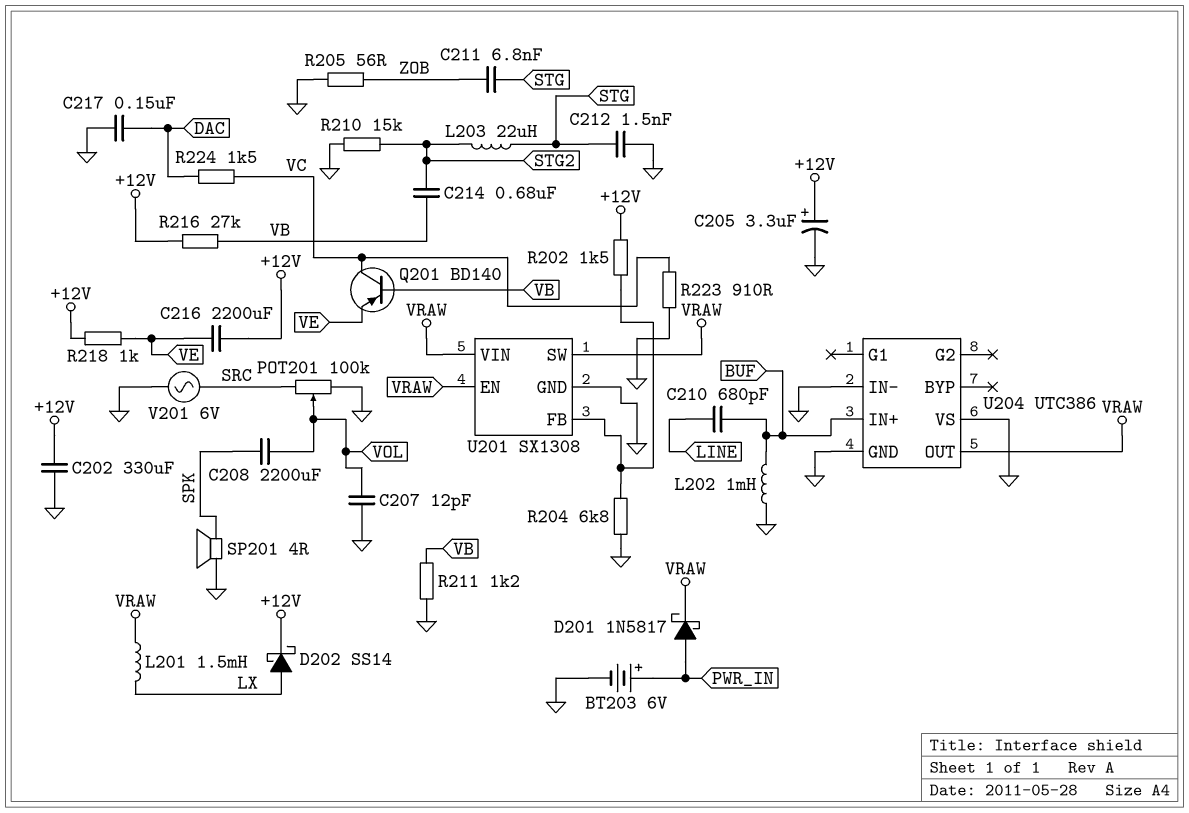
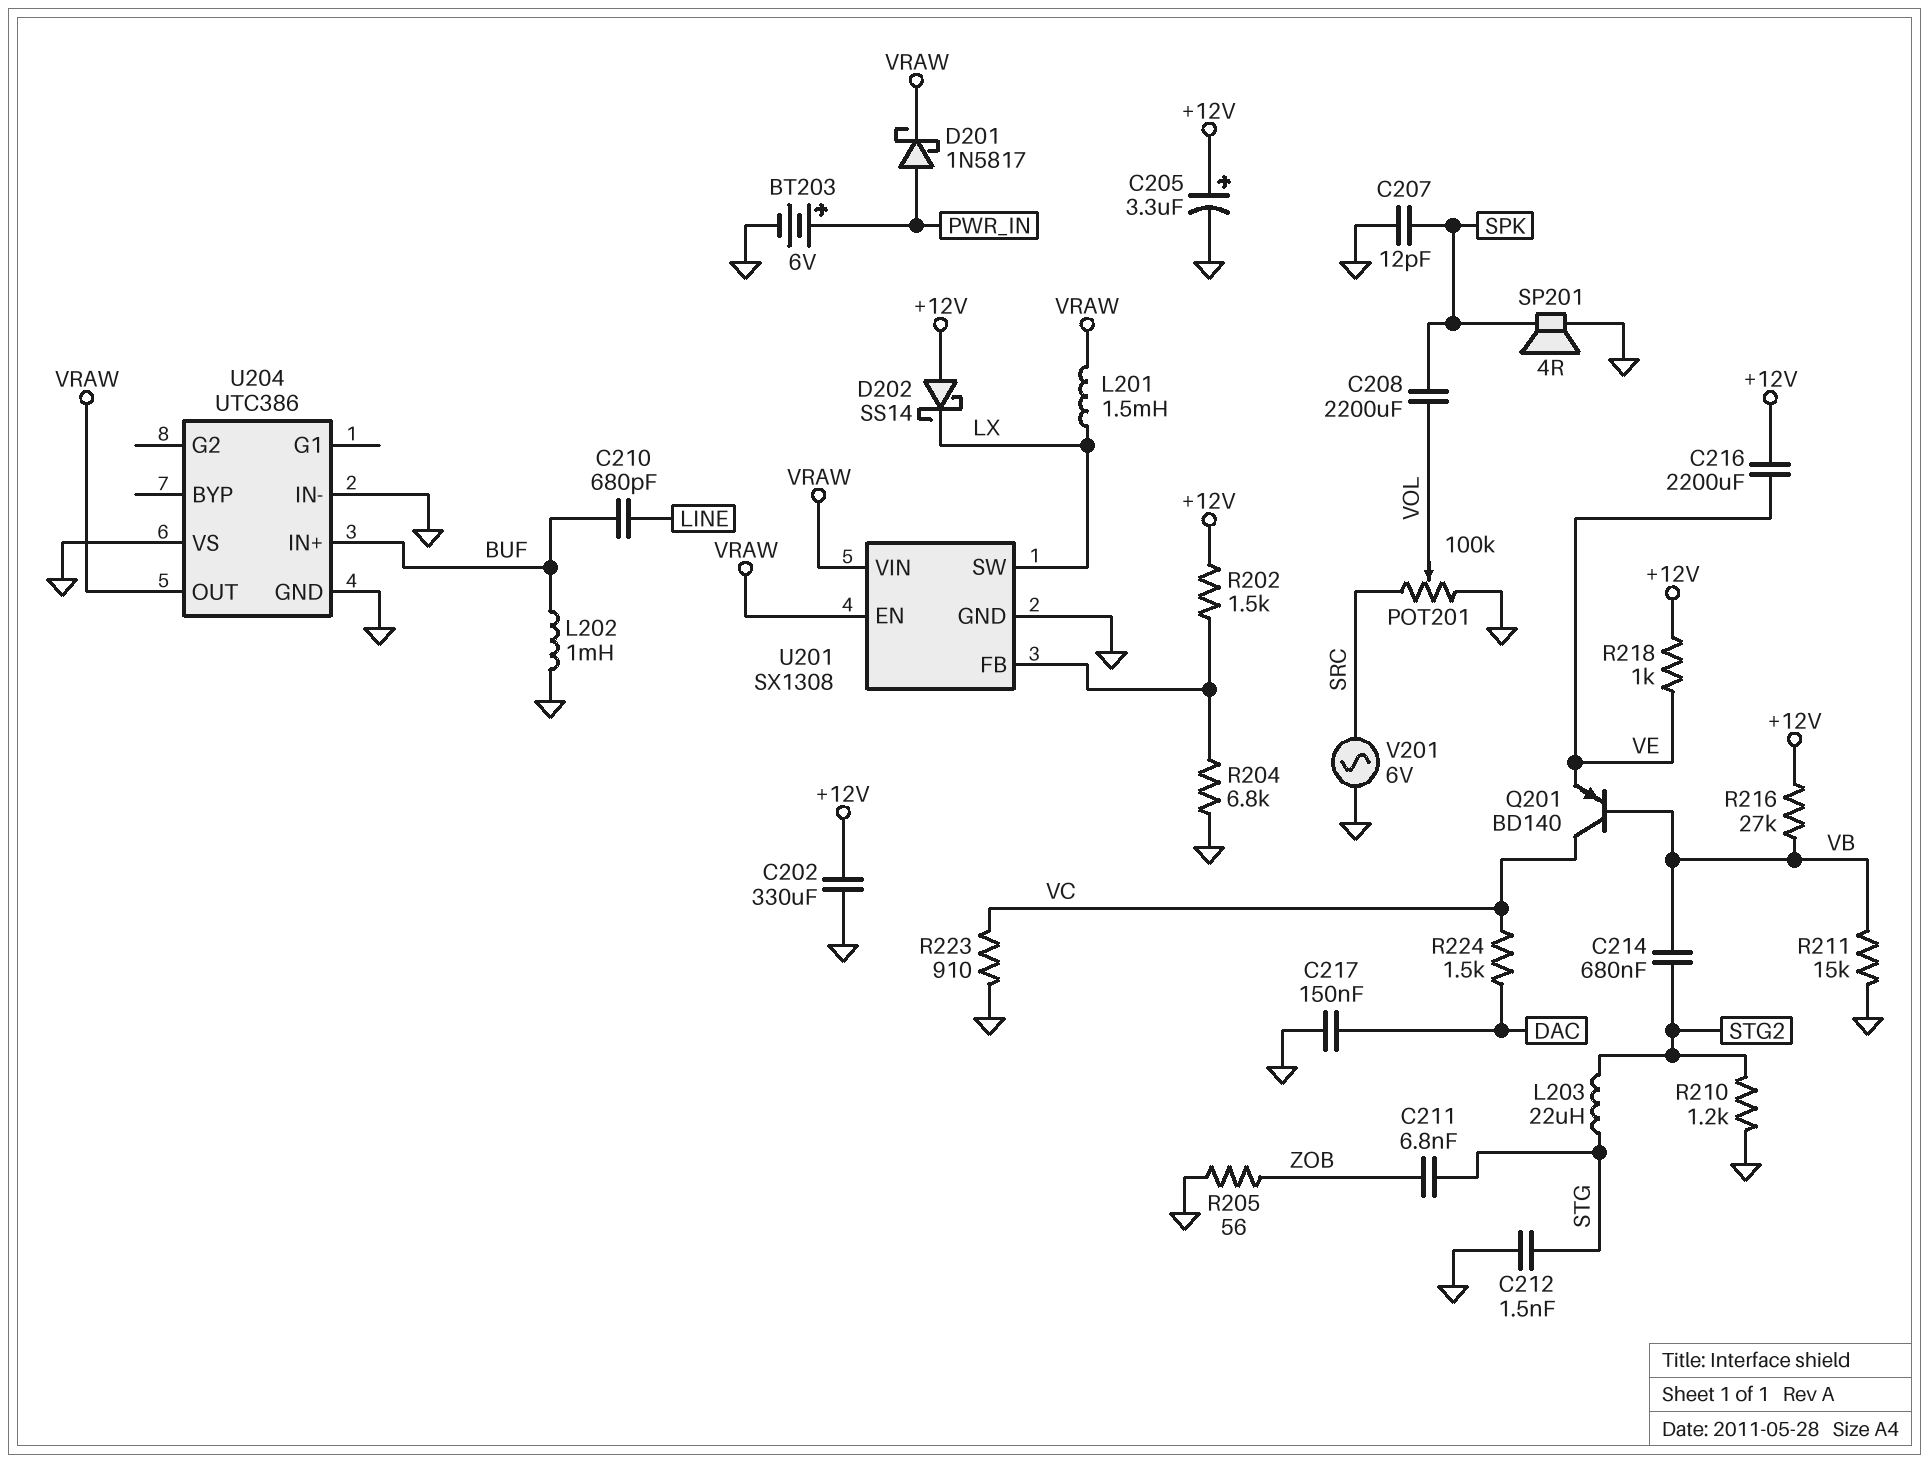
C207: 12pF (GND, VOL) -> 12pF (GND, SPK)
D202: schottky SS14 (A LX, K +12V) -> schottky SS14 (A +12V, K LX)
R210: 15k (GND, STG2) -> 1.2k (GND, STG2)
R211: 1.2k (GND, VB) -> 15k (GND, VB)
U201 pin SW: VRAW -> LX

